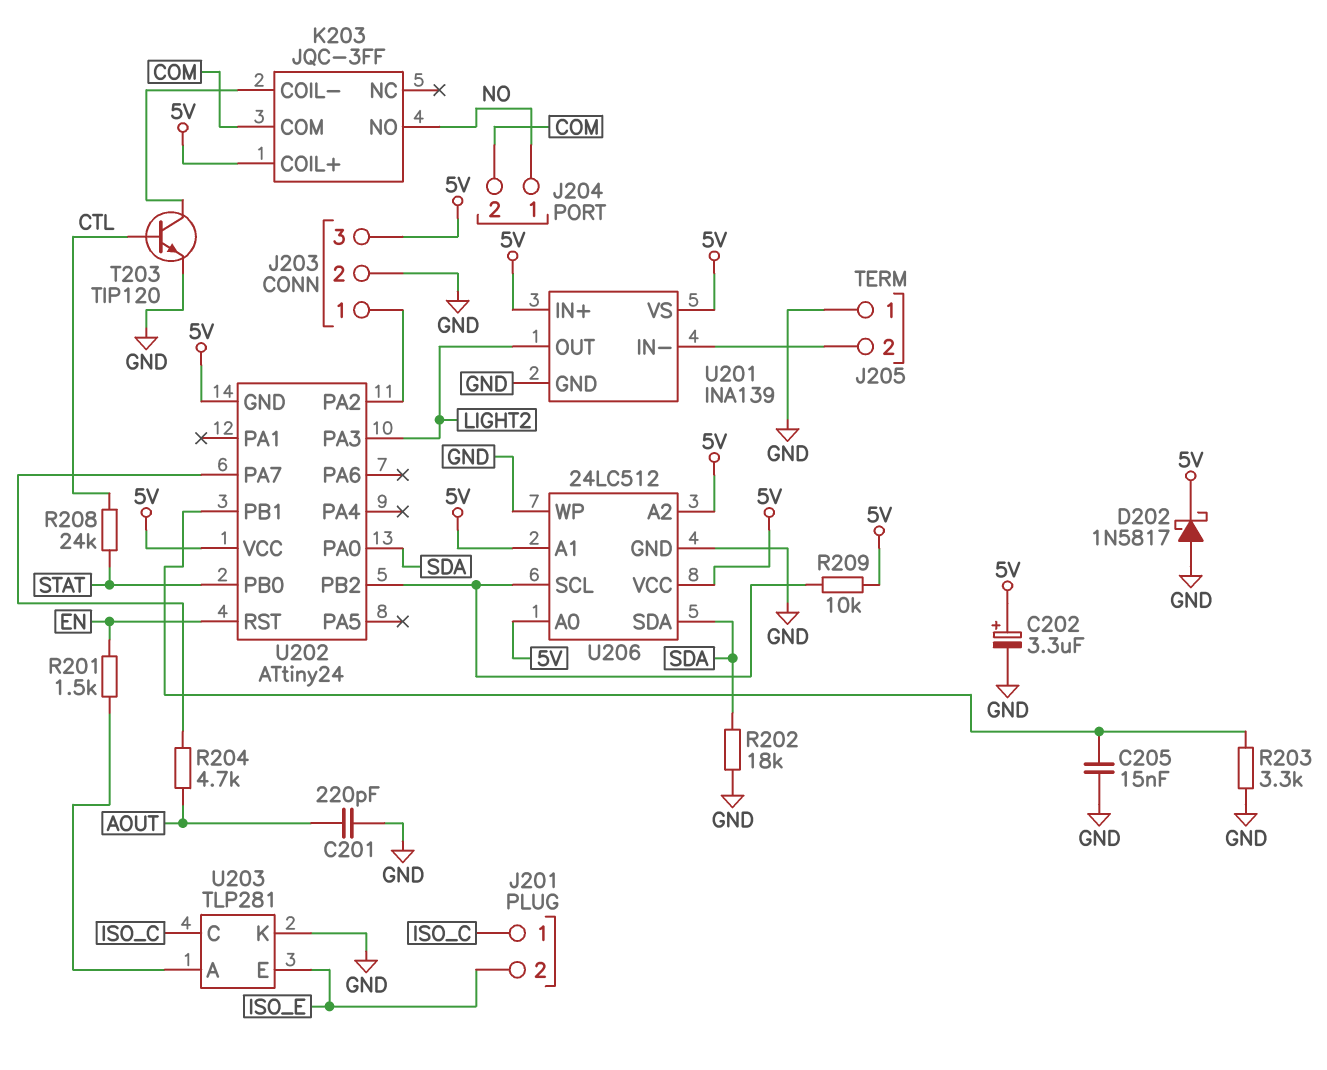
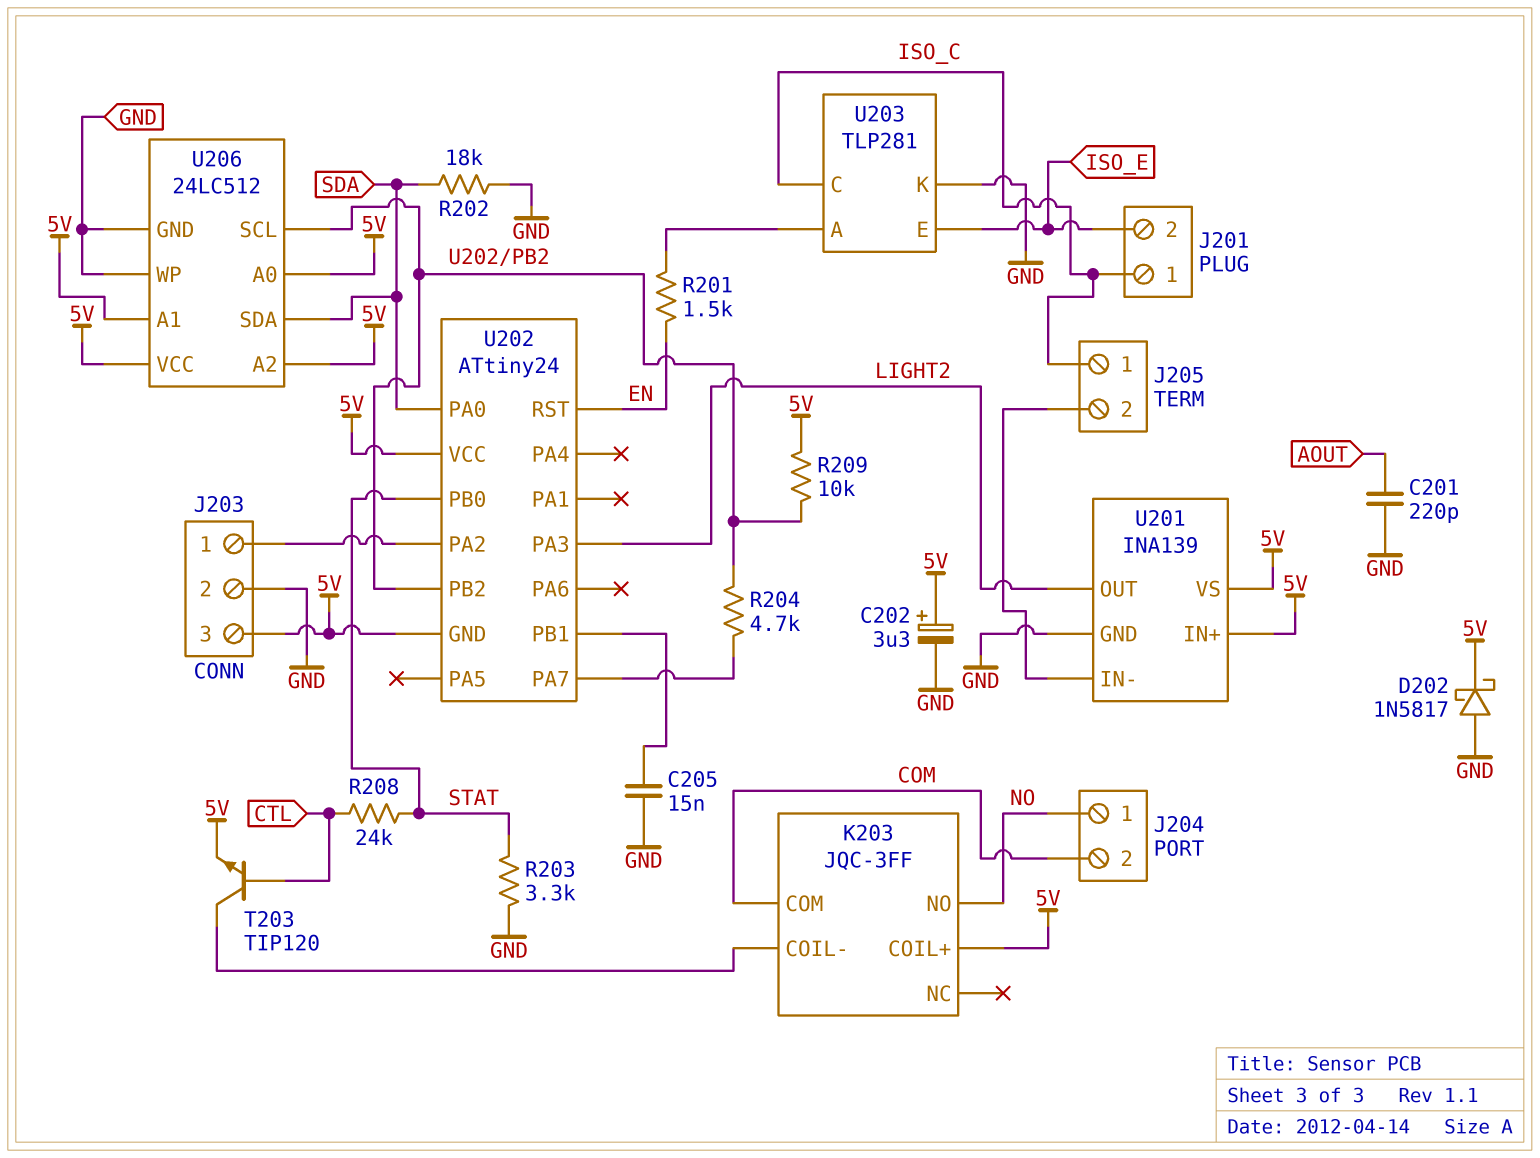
J205 pin 1: GND -> ISO_C
R203: 3.3k (GND, U202/PB1) -> 3.3k (GND, STAT)
R204: 4.7k (AOUT, U202/PA7) -> 4.7k (U202/PA7, U202/PB2)
T203: NPN TIP120 (B CTL, C K203/COIL-, E GND) -> NPN TIP120 (B CTL, C K203/COIL-, E 5V)

